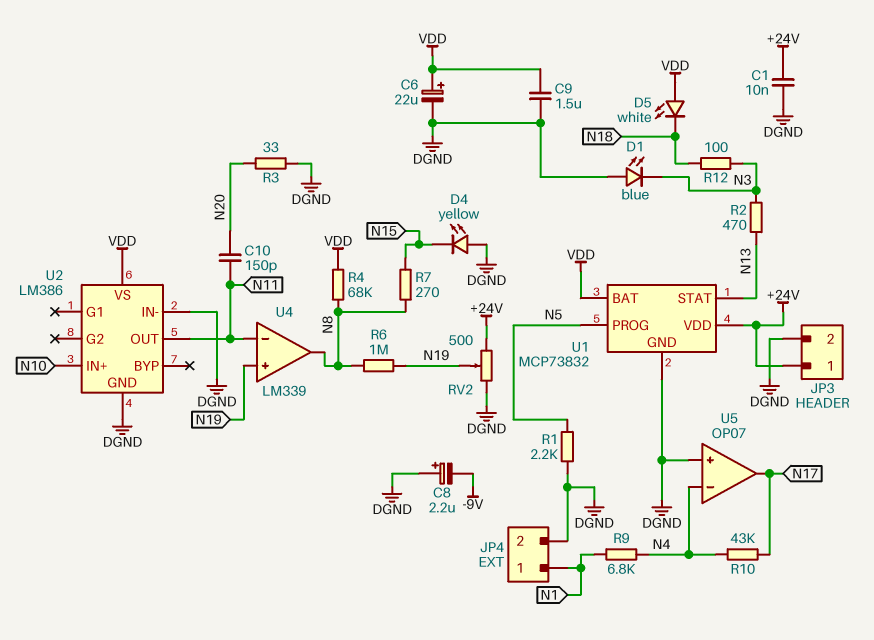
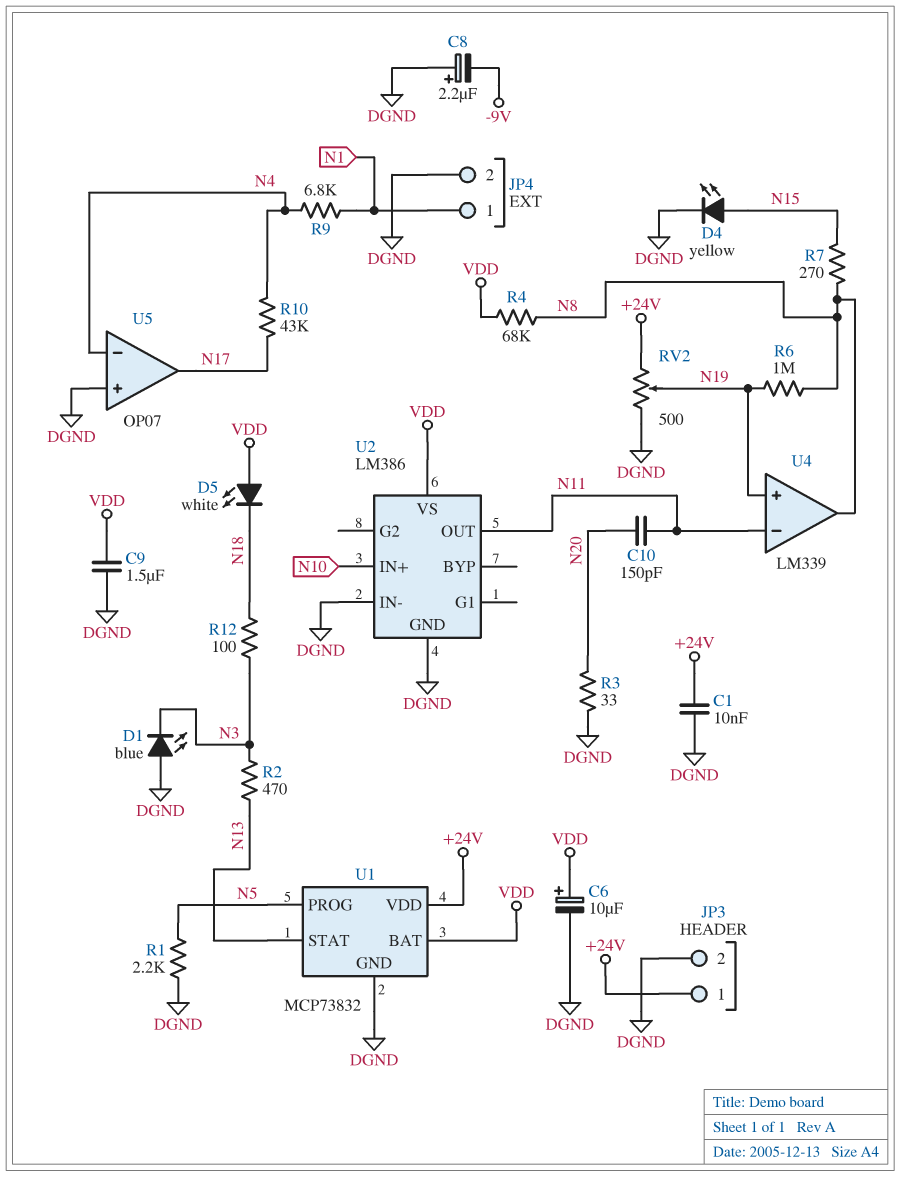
C6: 22uF (plus VDD, minus DGND) -> 10uF (plus VDD, minus DGND)
D4: LED yellow (A DGND, K N15) -> LED yellow (A N15, K DGND)

